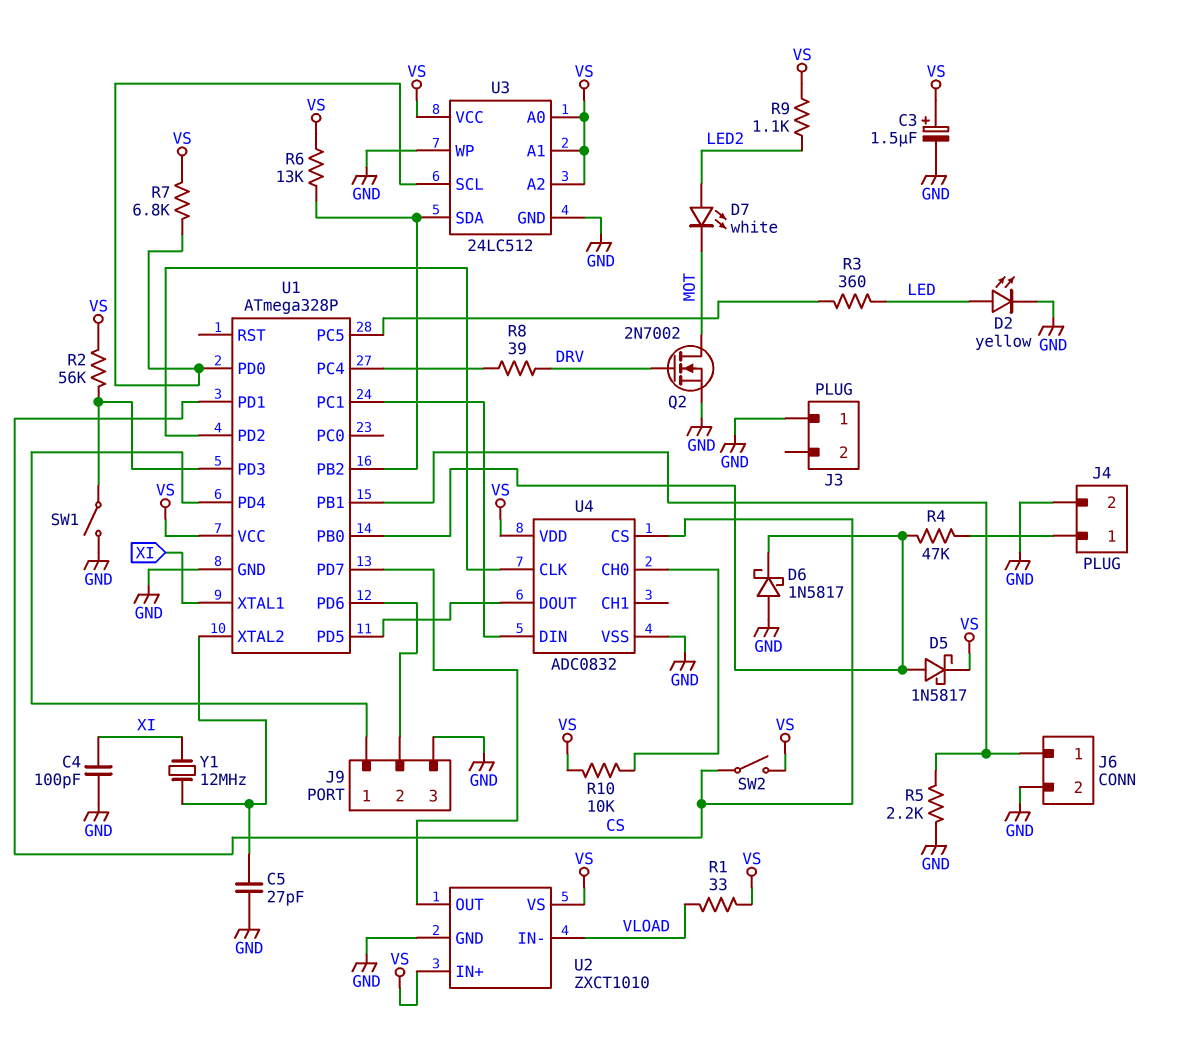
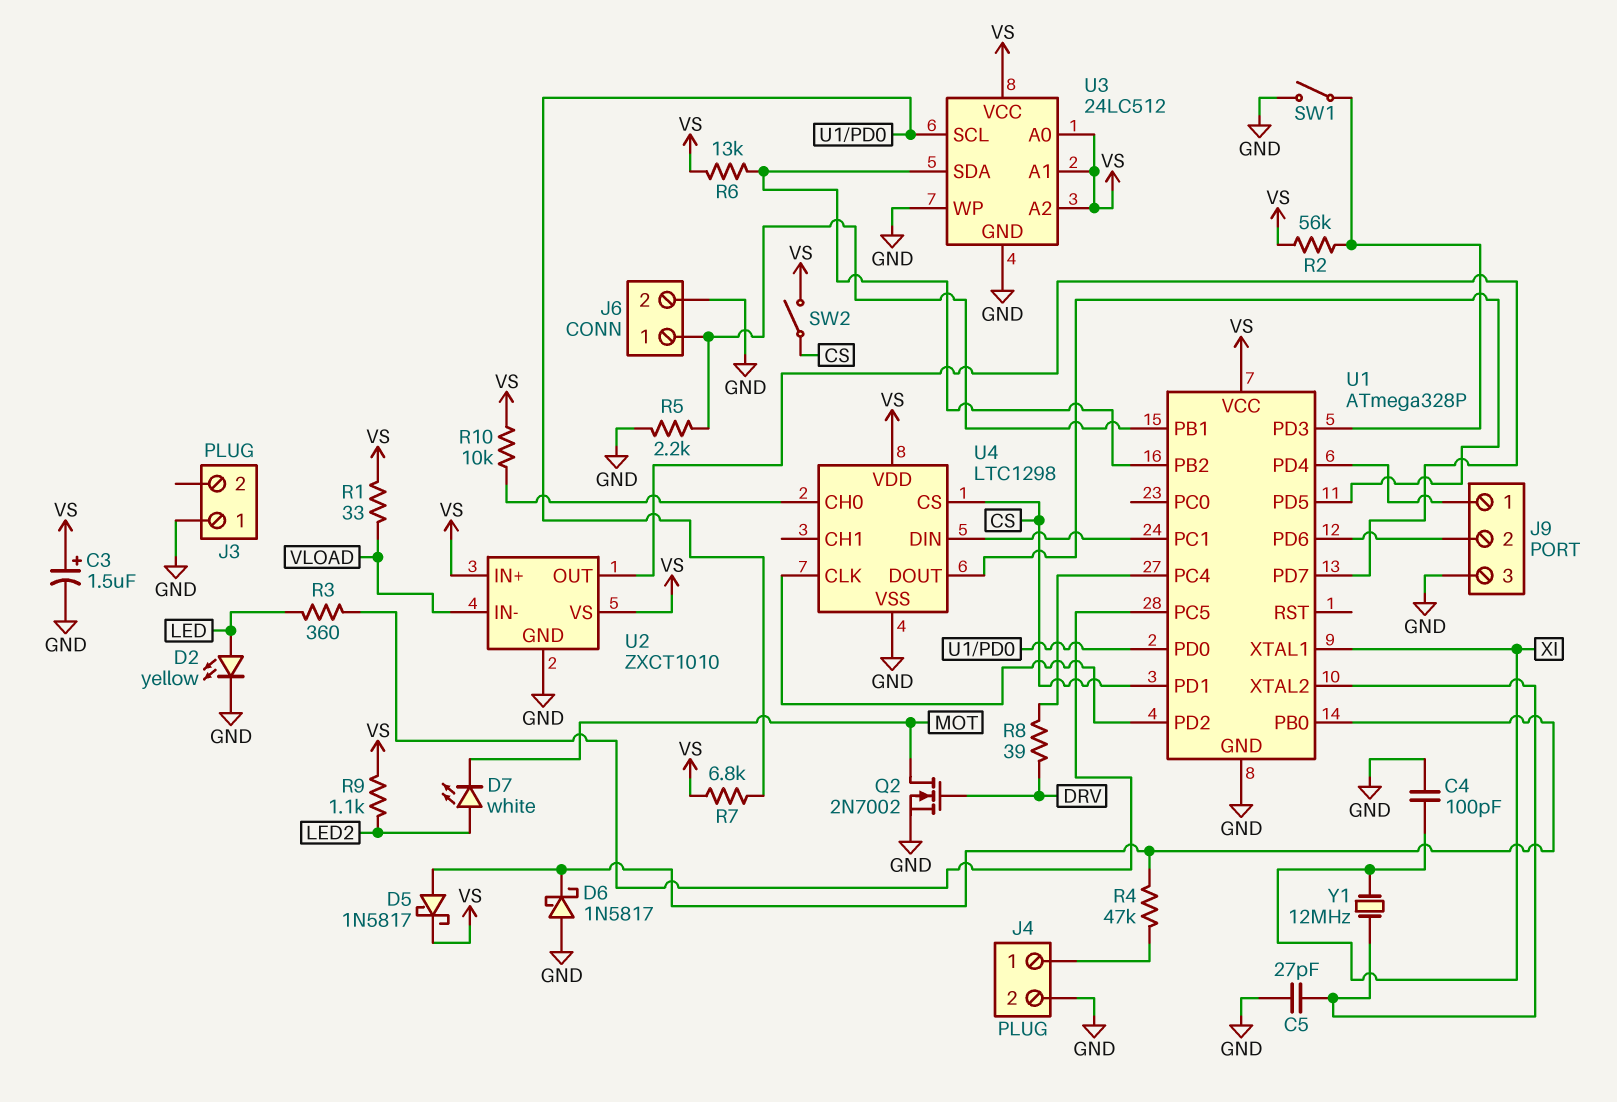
U4: ADC0832 -> LTC1298

